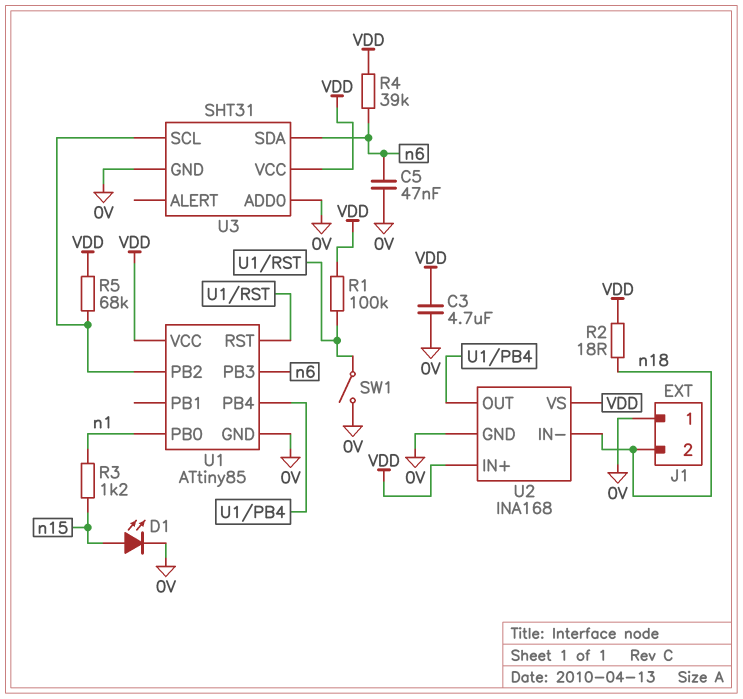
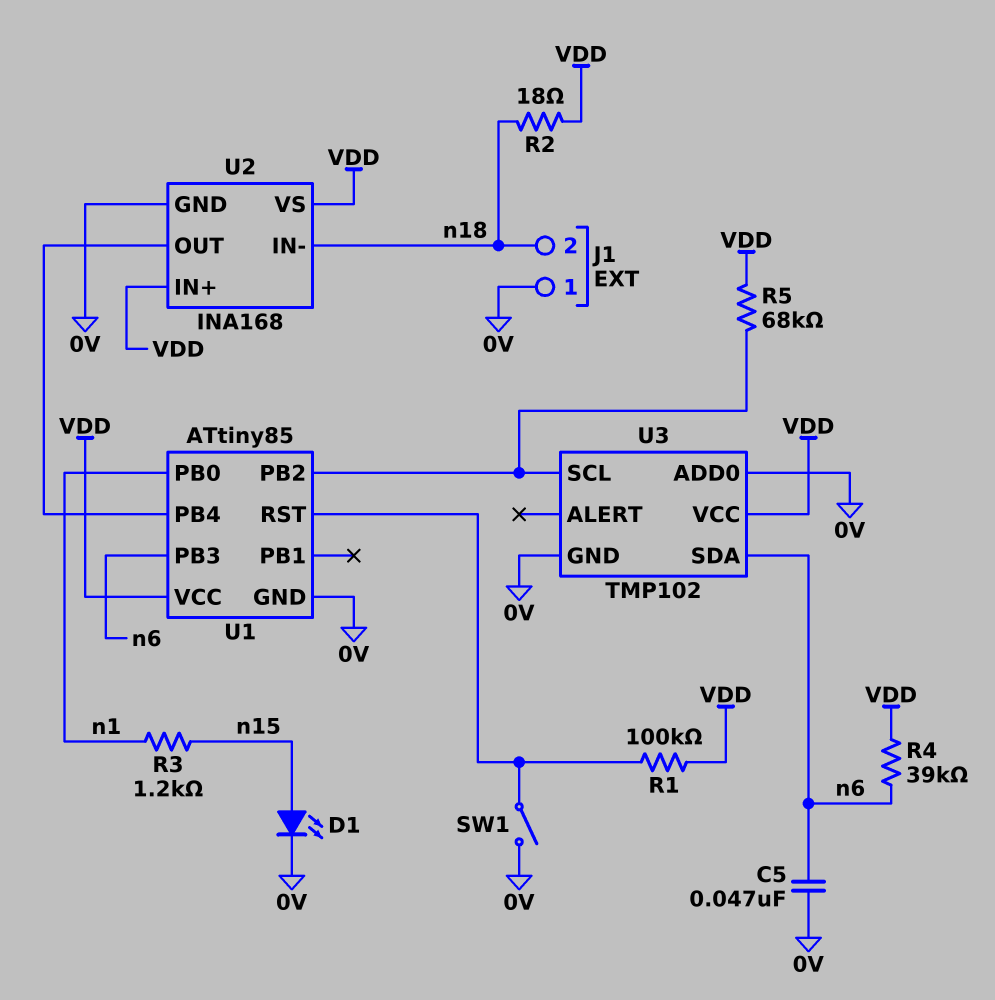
C3: 4.7uF (0V, VDD) -> none
U3: SHT31 -> TMP102

